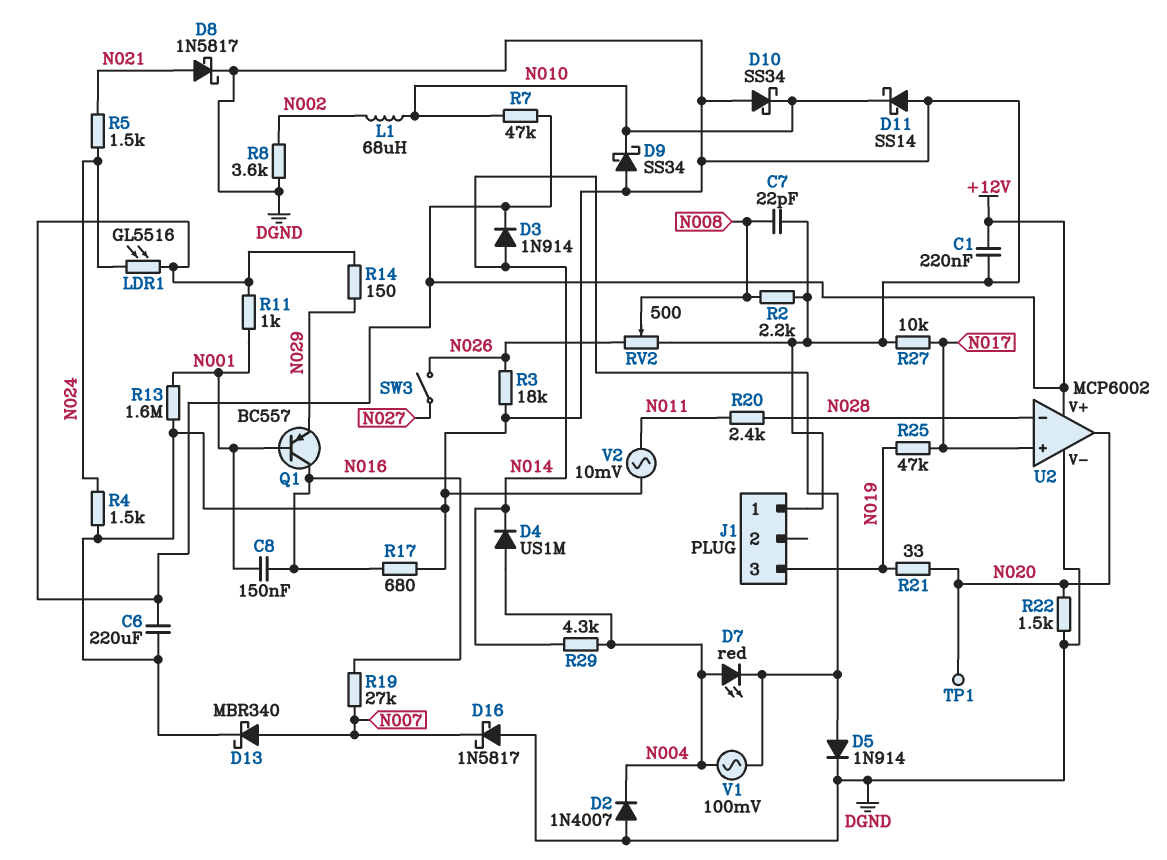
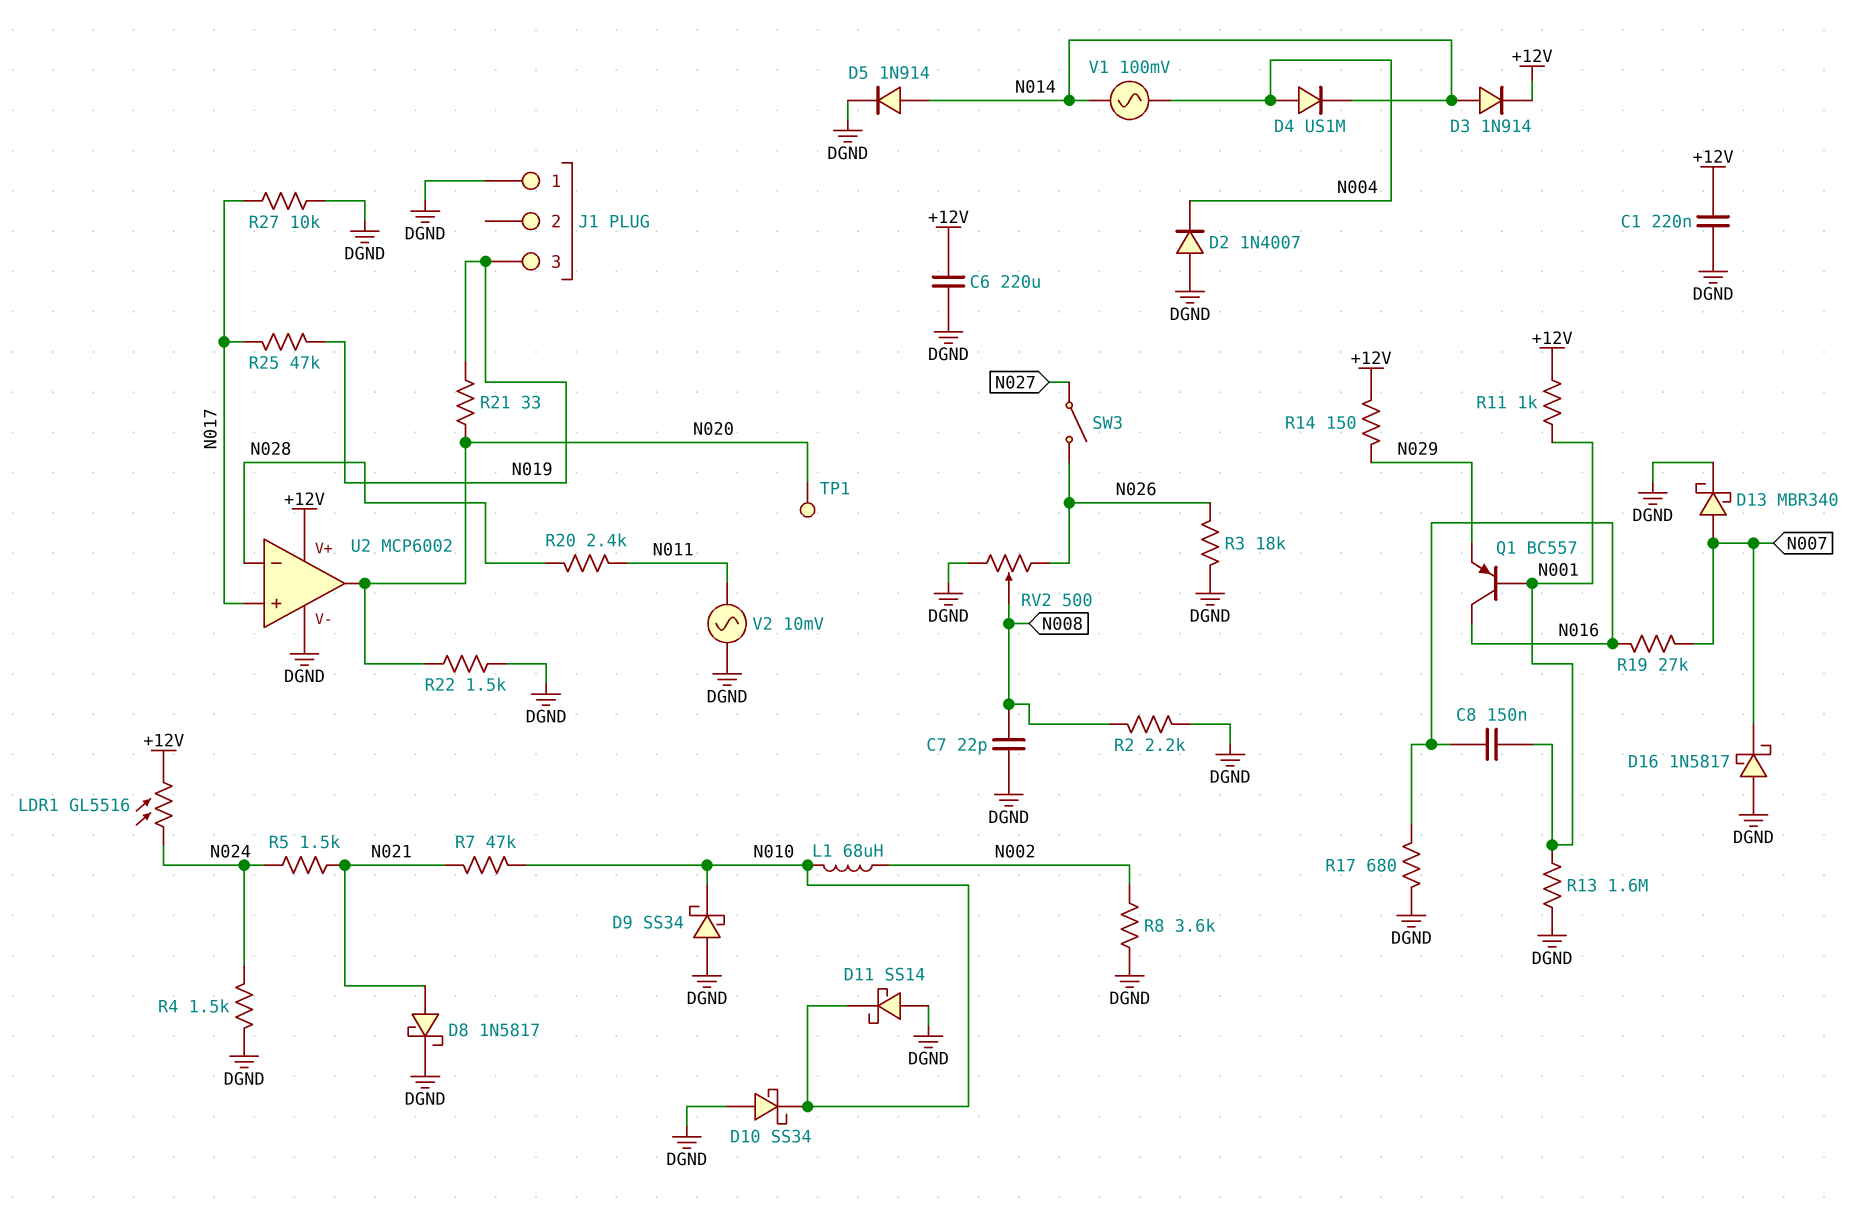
D7: LED red (A N004, K N014) -> none
R7: 47k (+12V, N010) -> 47k (N010, N021)
R29: 4.3k (N004, N014) -> none

